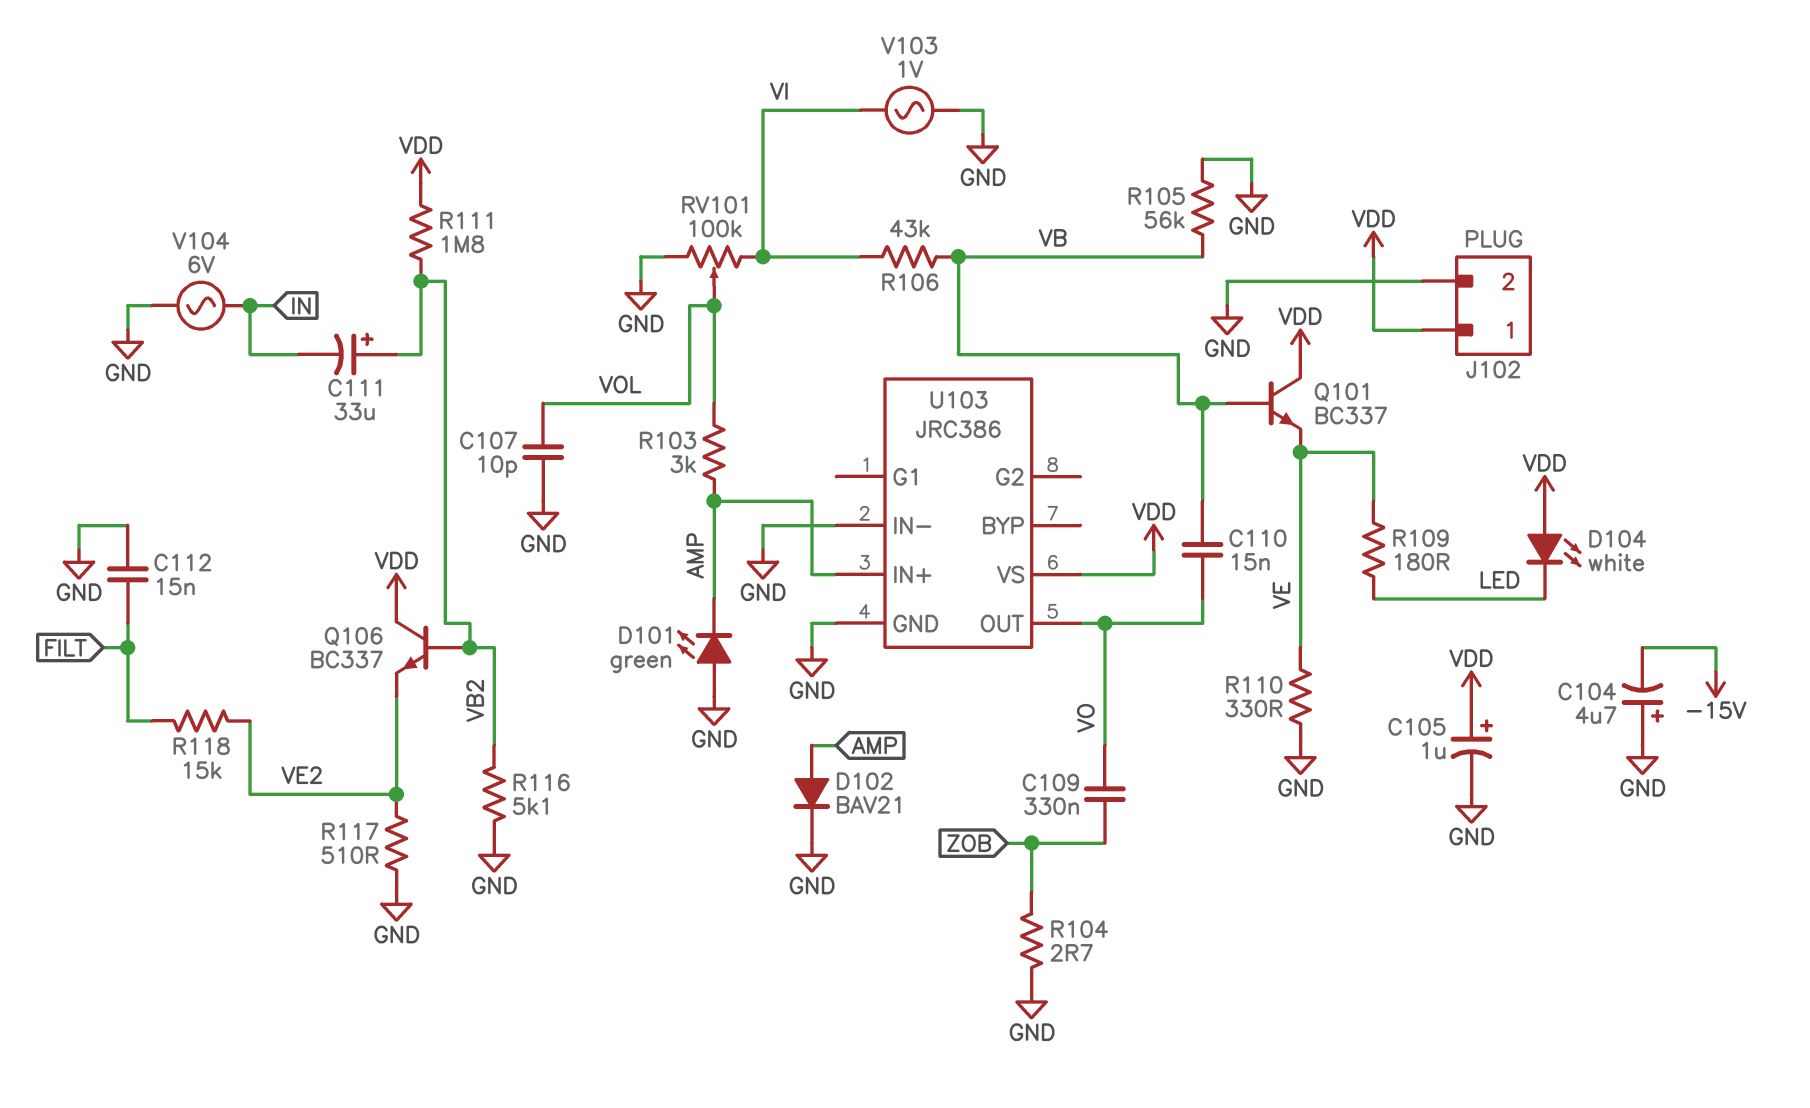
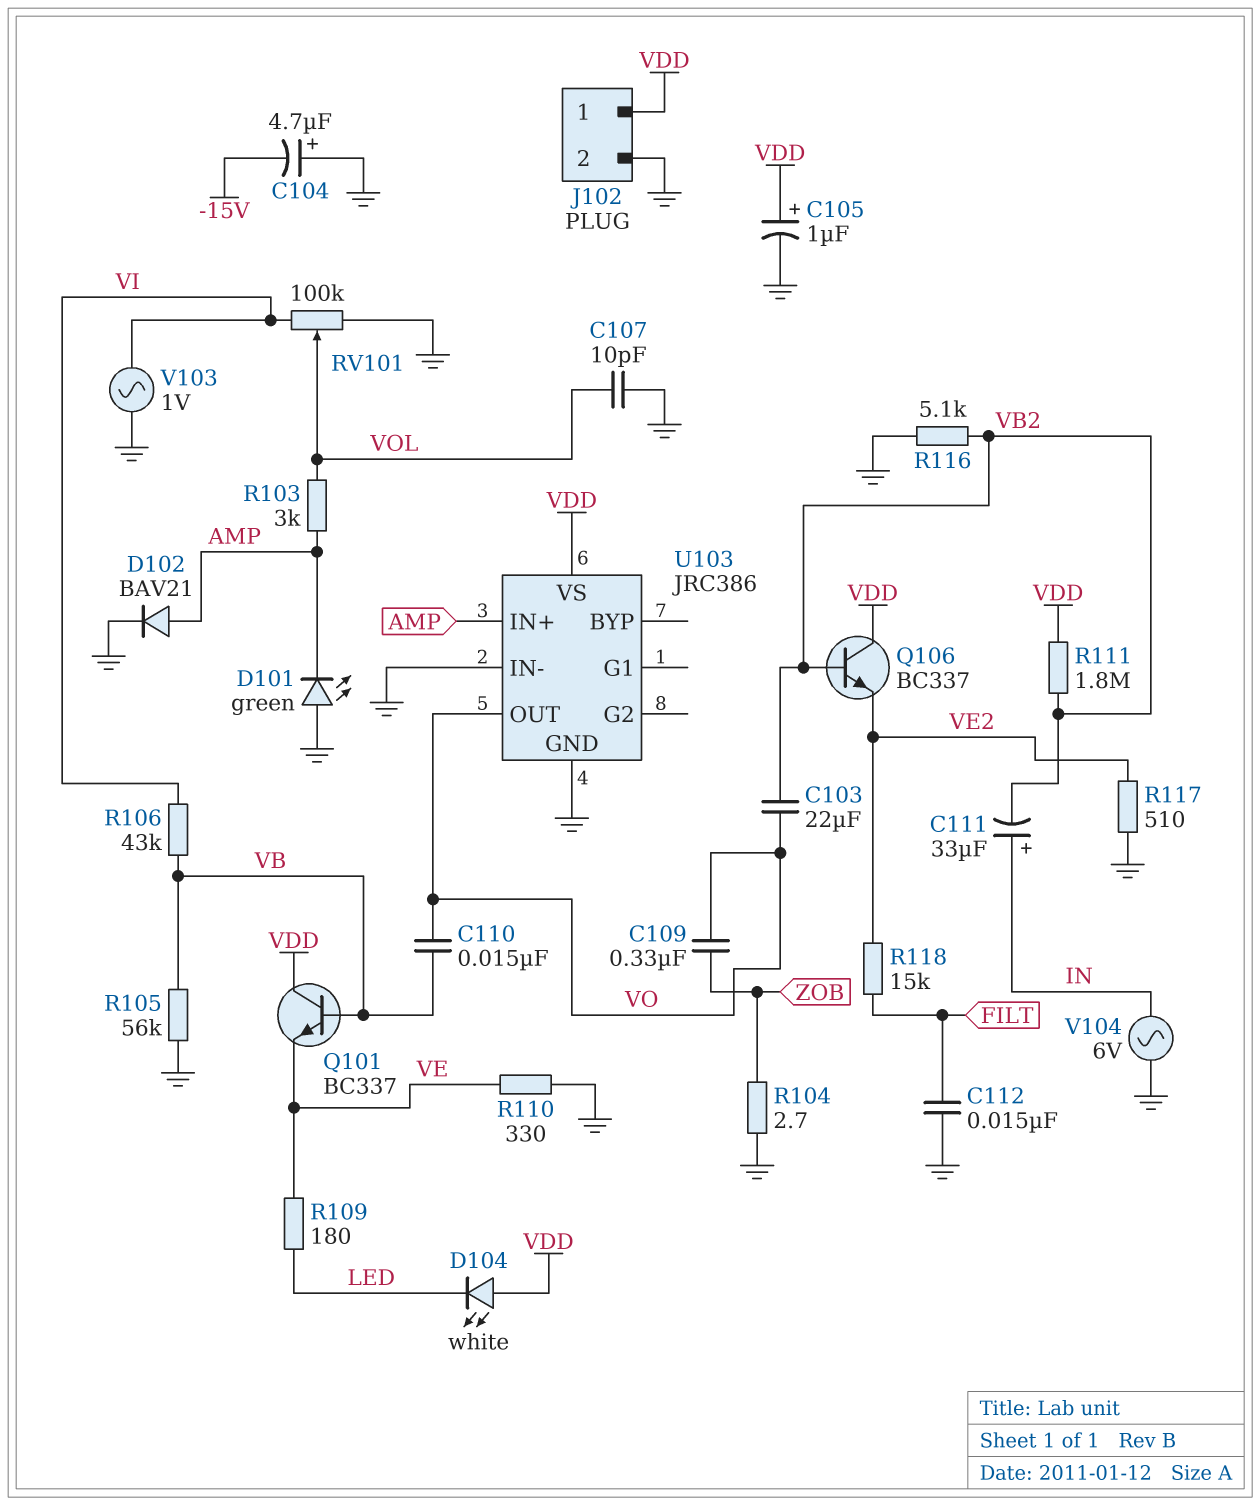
C103: none -> 22uF (VB2, VO)
C111: 33uF (plus VB2, minus IN) -> 33uF (plus IN, minus VB2)

